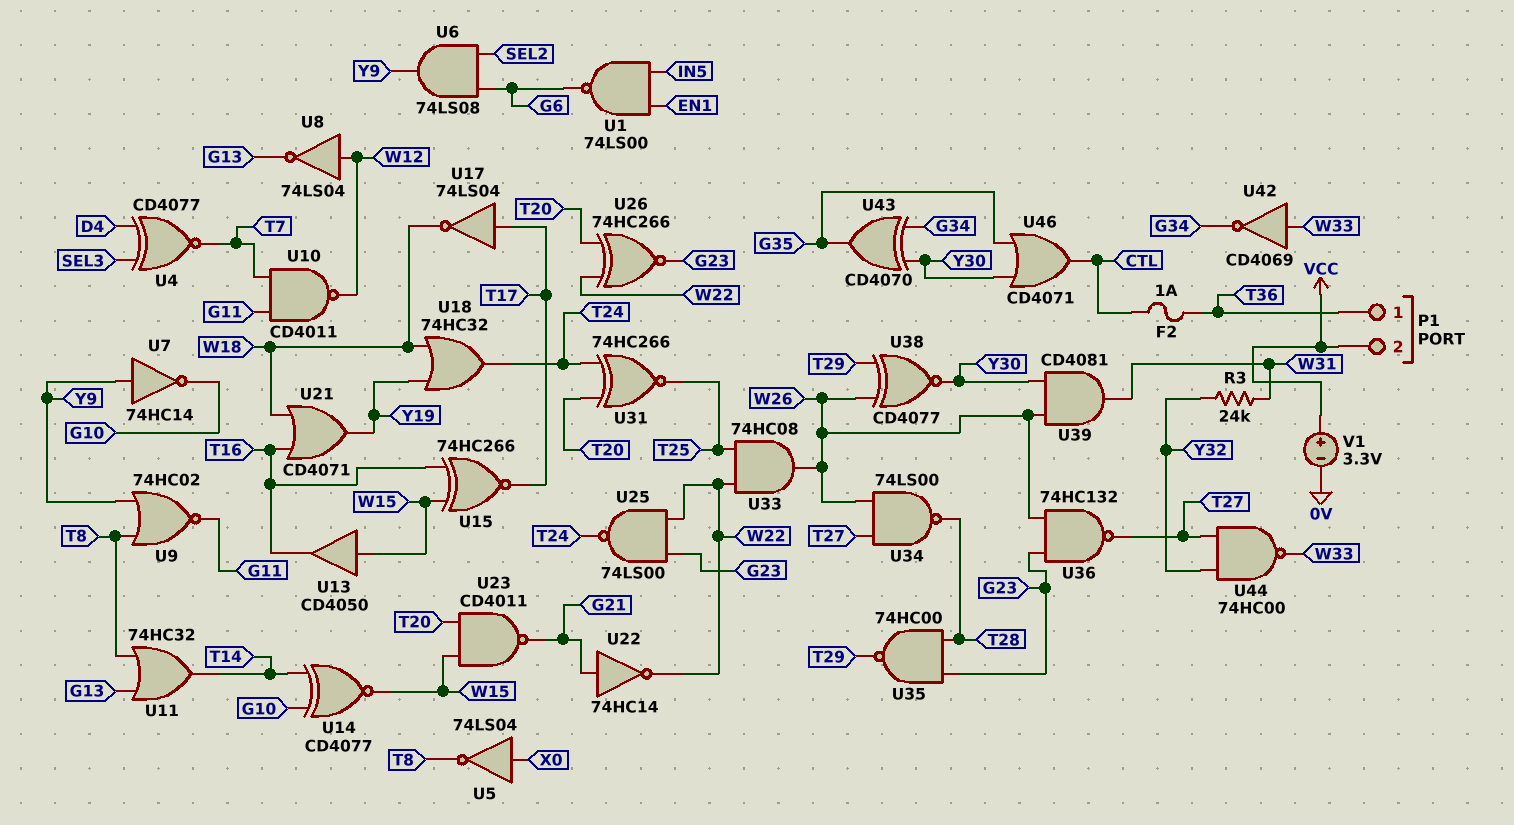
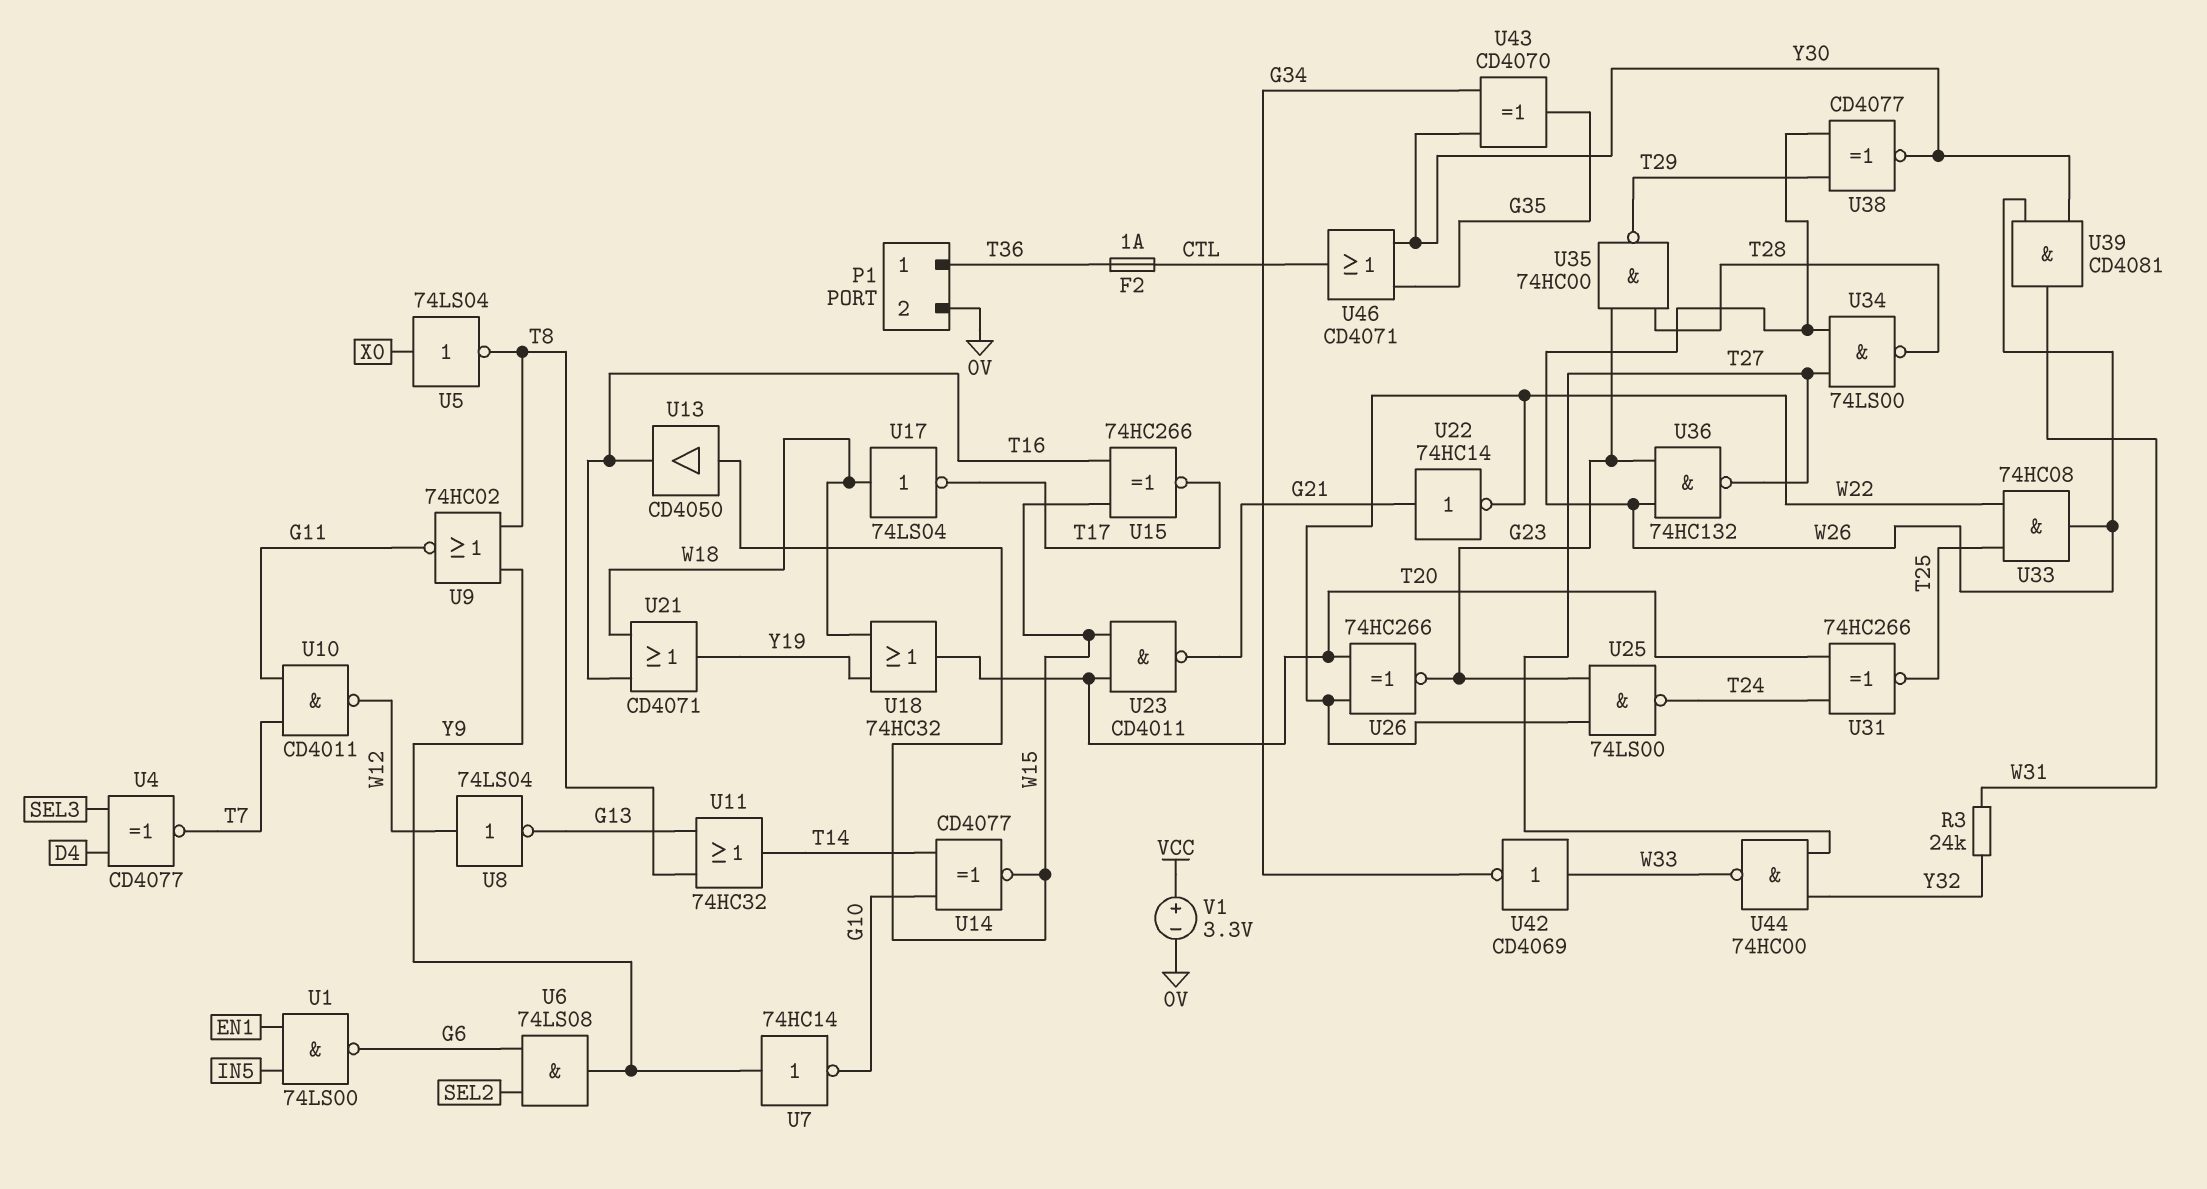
P1 pin 2: VCC -> 0V
U17: NOT 74LS04 (in T17, out W18) -> NOT 74LS04 (in W18, out T17)
U18: OR 74HC32 (in W18, in Y19, out T24) -> OR 74HC32 (in W18, in Y19, out T20)

